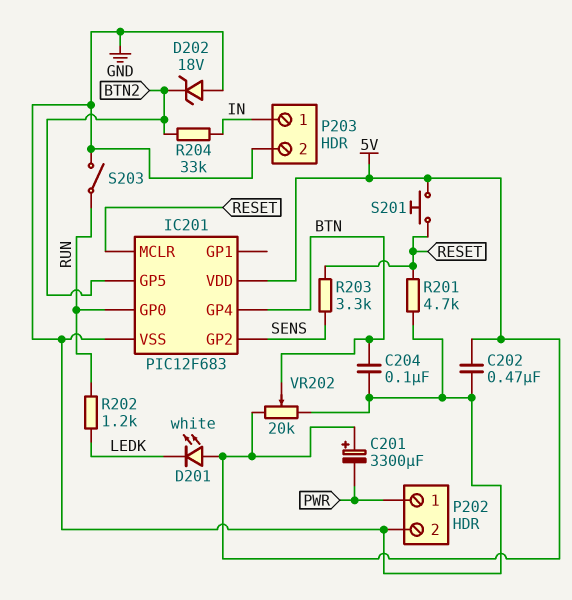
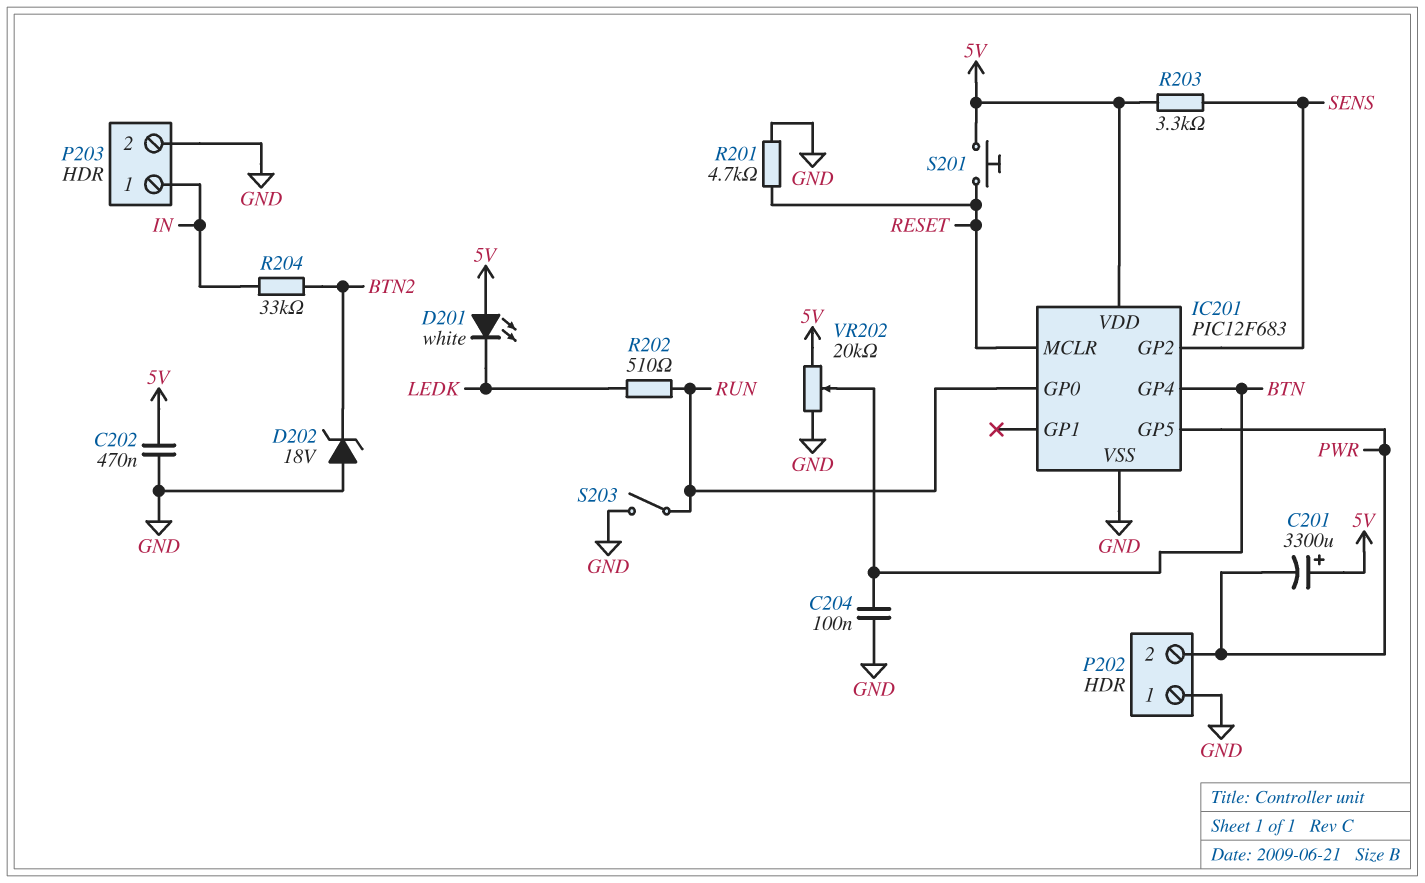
IC201 pin GP5: BTN2 -> PWR
P202 pin 1: PWR -> GND
P202 pin 2: GND -> PWR
R202: 1.2k (LEDK, RUN) -> 510 (LEDK, RUN)
R203: 3.3k (RESET, SENS) -> 3.3k (5V, SENS)

